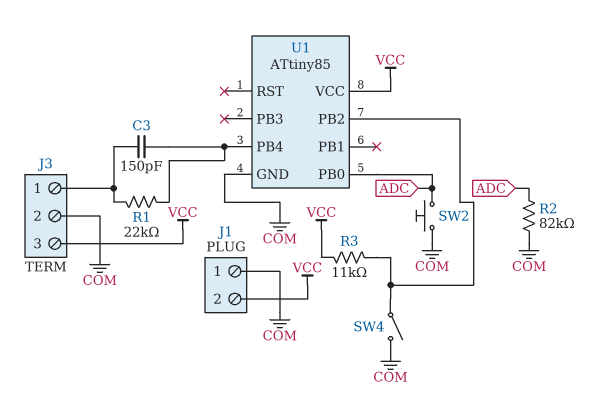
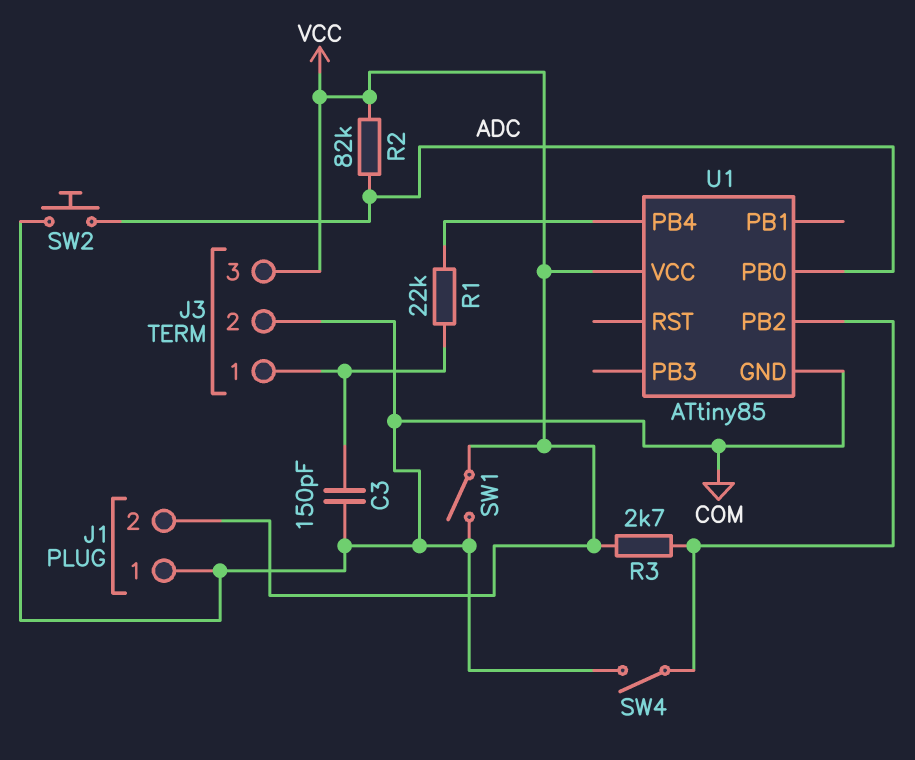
C3: 150pF (J3/1, U1/PB4) -> 150pF (COM, J3/1)
R2: 82k (ADC, COM) -> 82k (ADC, VCC)
R3: 11k (U1/PB2, VCC) -> 2.7k (U1/PB2, VCC)
SW1: none -> switch (COM, VCC)

